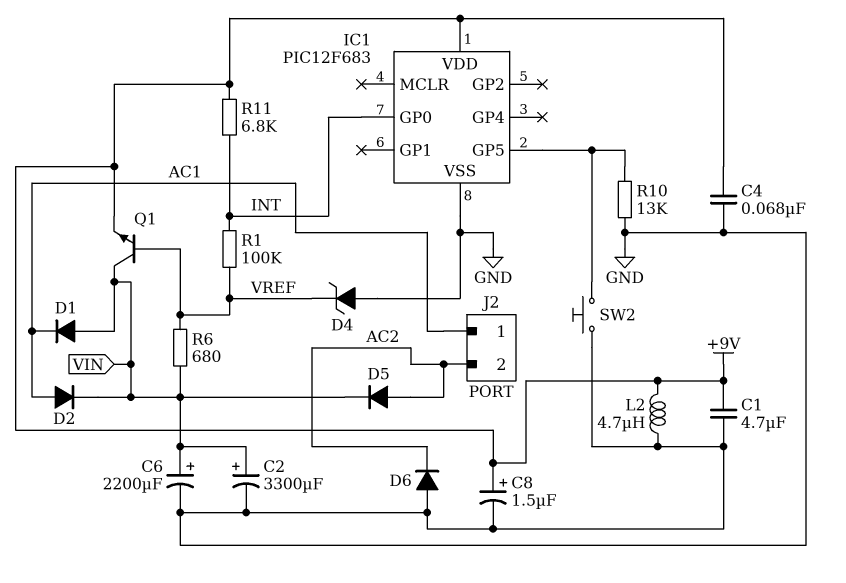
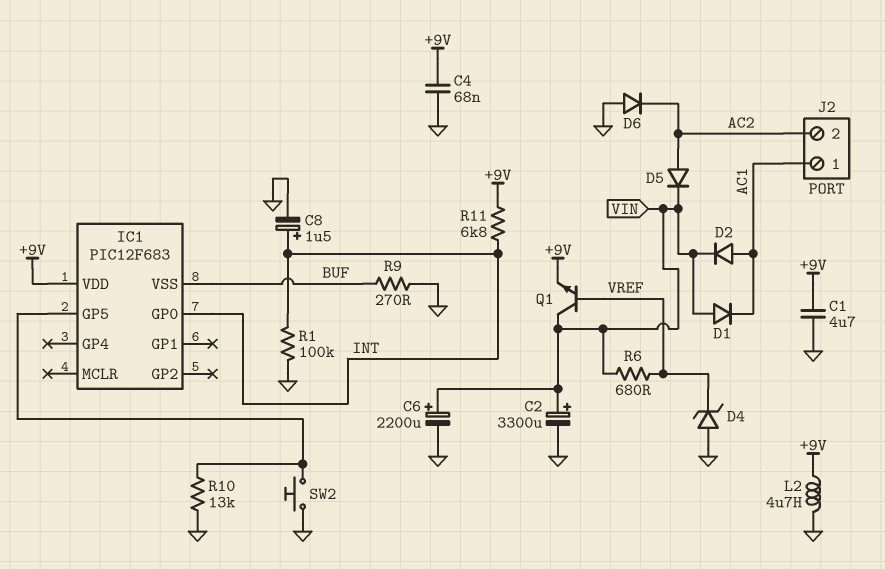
C8: 1.5uF (plus +9V, minus GND) -> 1.5uF (plus INT, minus GND)
IC1 pin VSS: GND -> BUF
R1: 100k (INT, VREF) -> 100k (GND, INT)
R9: none -> 270 (BUF, GND)

